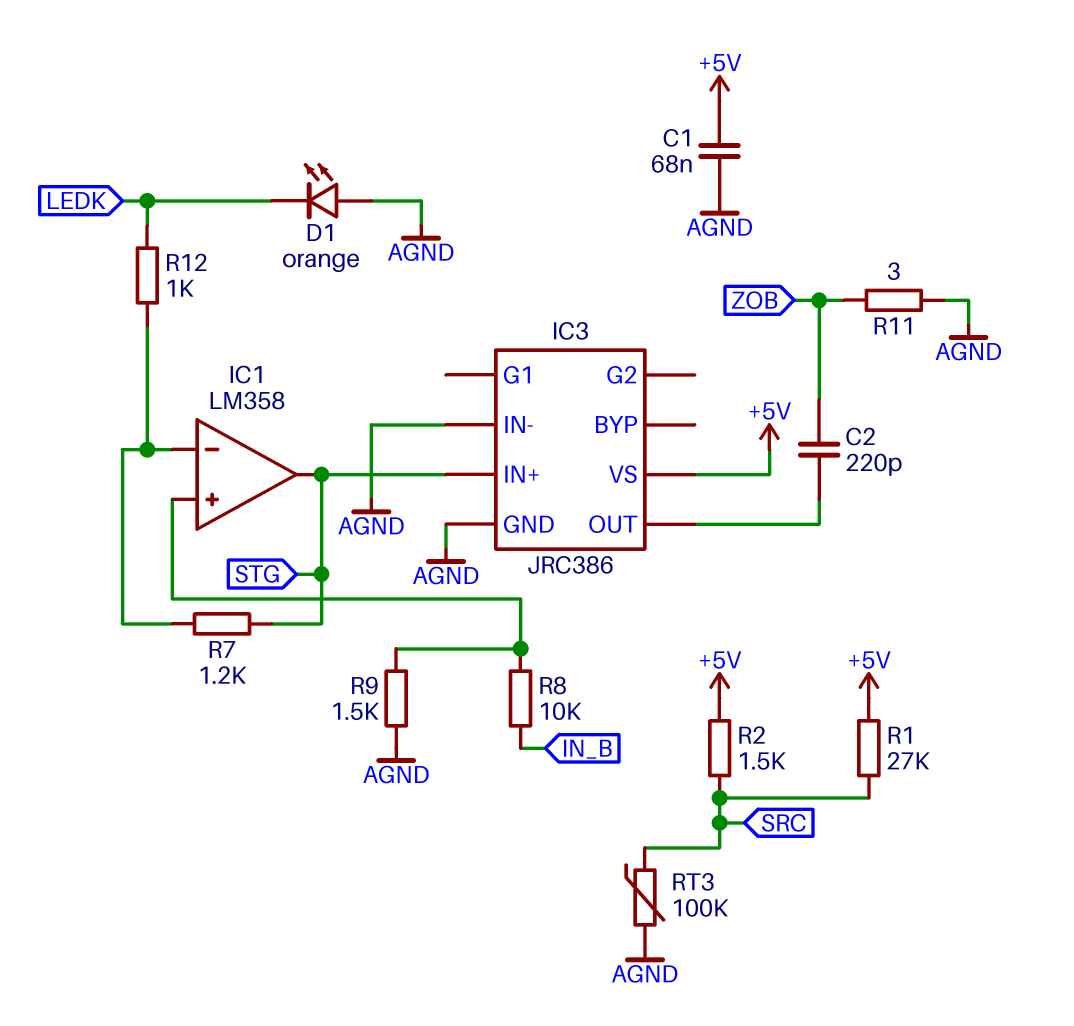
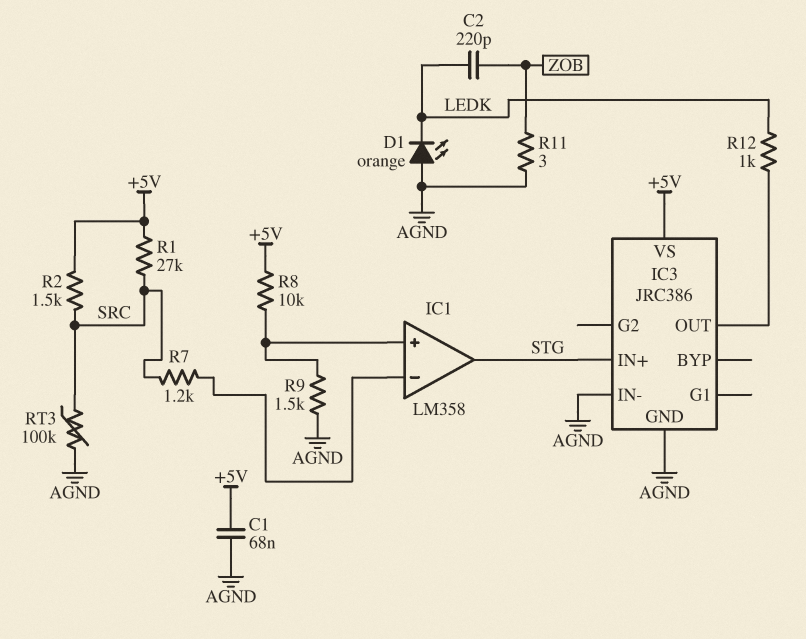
C2: 220pF (IC3/OUT, ZOB) -> 220pF (LEDK, ZOB)
R7: 1.2k (IC1/in-, STG) -> 1.2k (IC1/in-, SRC)
R8: 10k (IC1/in+, IN_B) -> 10k (+5V, IC1/in+)
R12: 1k (IC1/in-, LEDK) -> 1k (IC3/OUT, LEDK)

